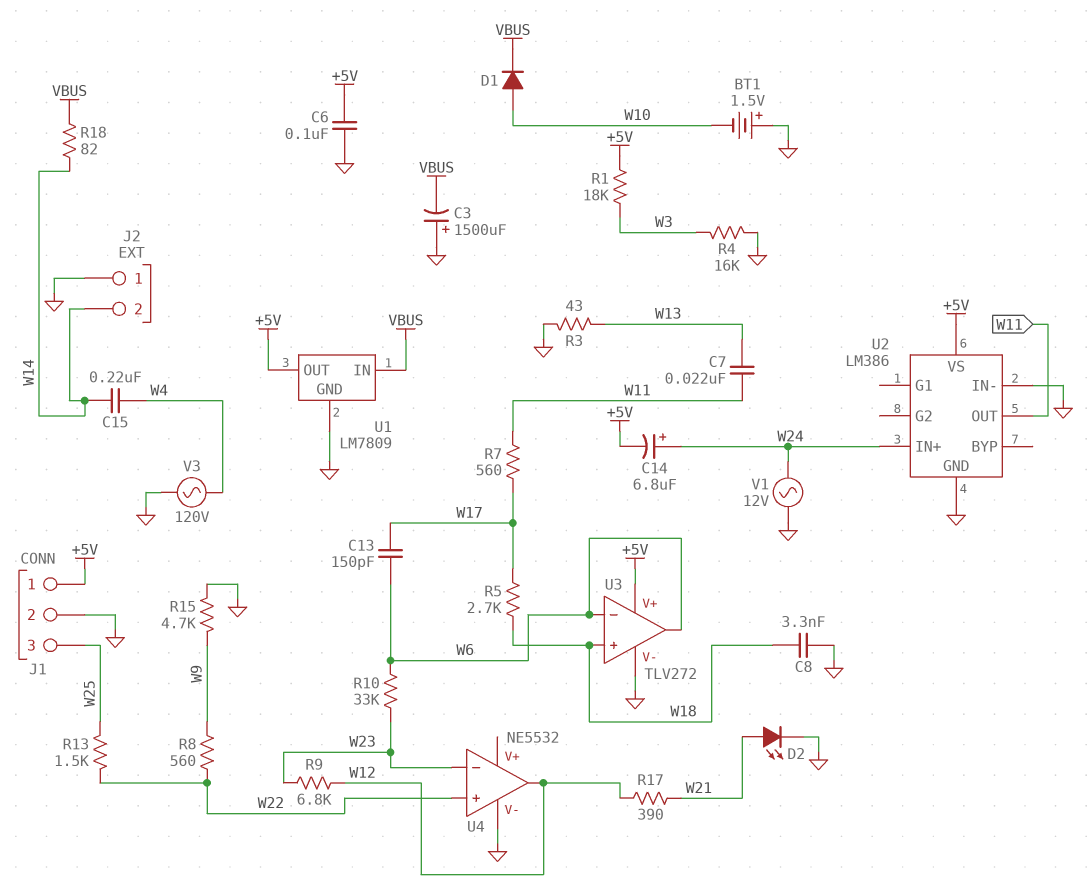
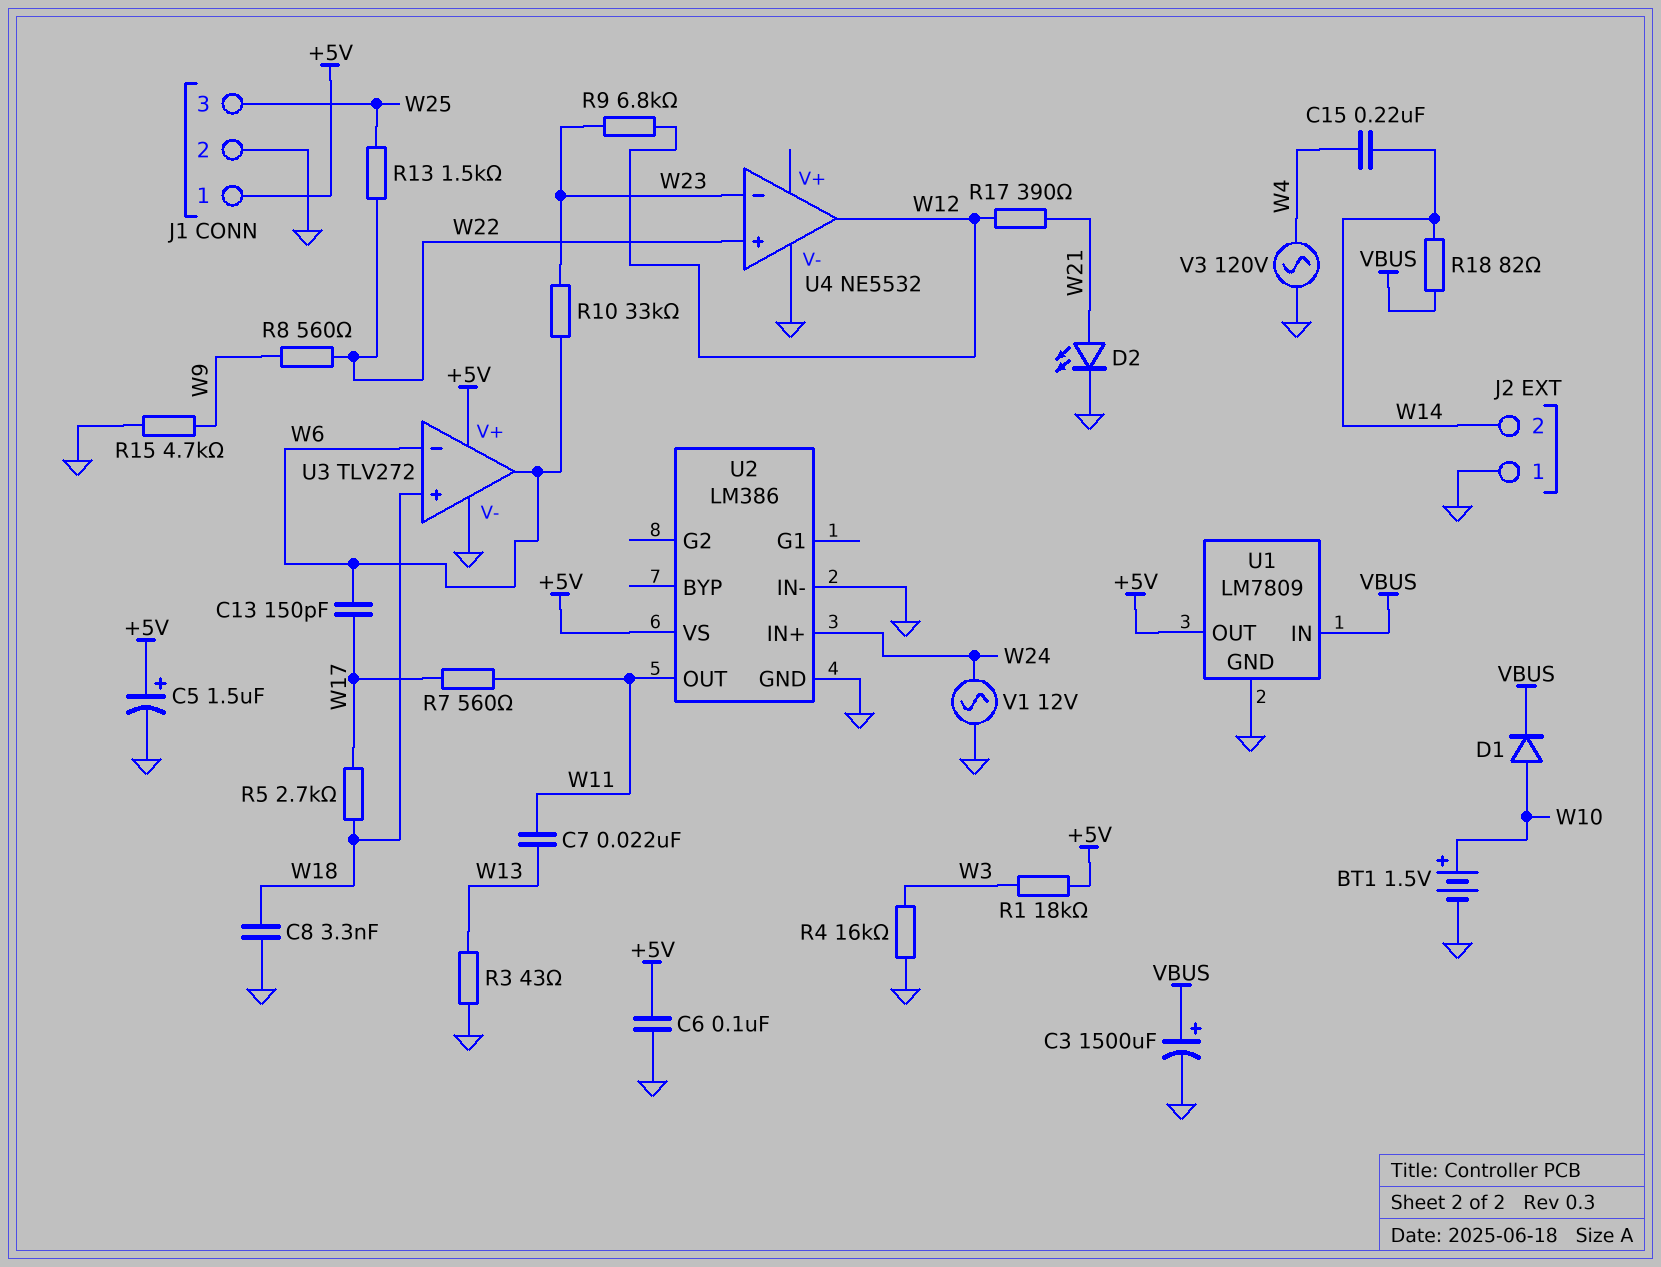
BT1: 1.5V (plus GND, minus W10) -> 1.5V (plus W10, minus GND)
C3: 1500uF (plus GND, minus VBUS) -> 1500uF (plus VBUS, minus GND)
C5: none -> 1.5uF (plus +5V, minus GND)
C14: 6.8uF (plus W24, minus +5V) -> none

